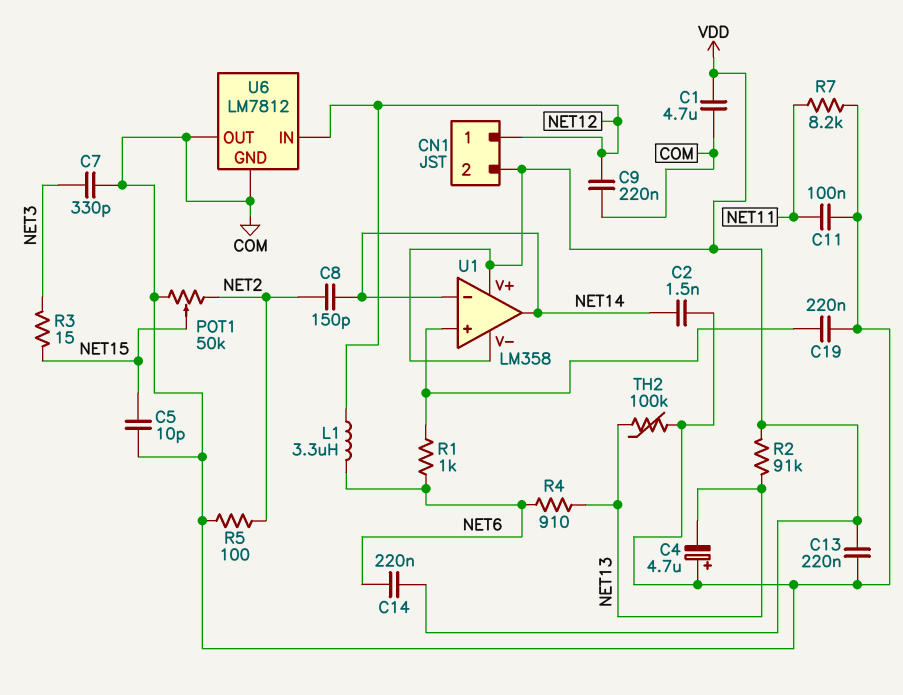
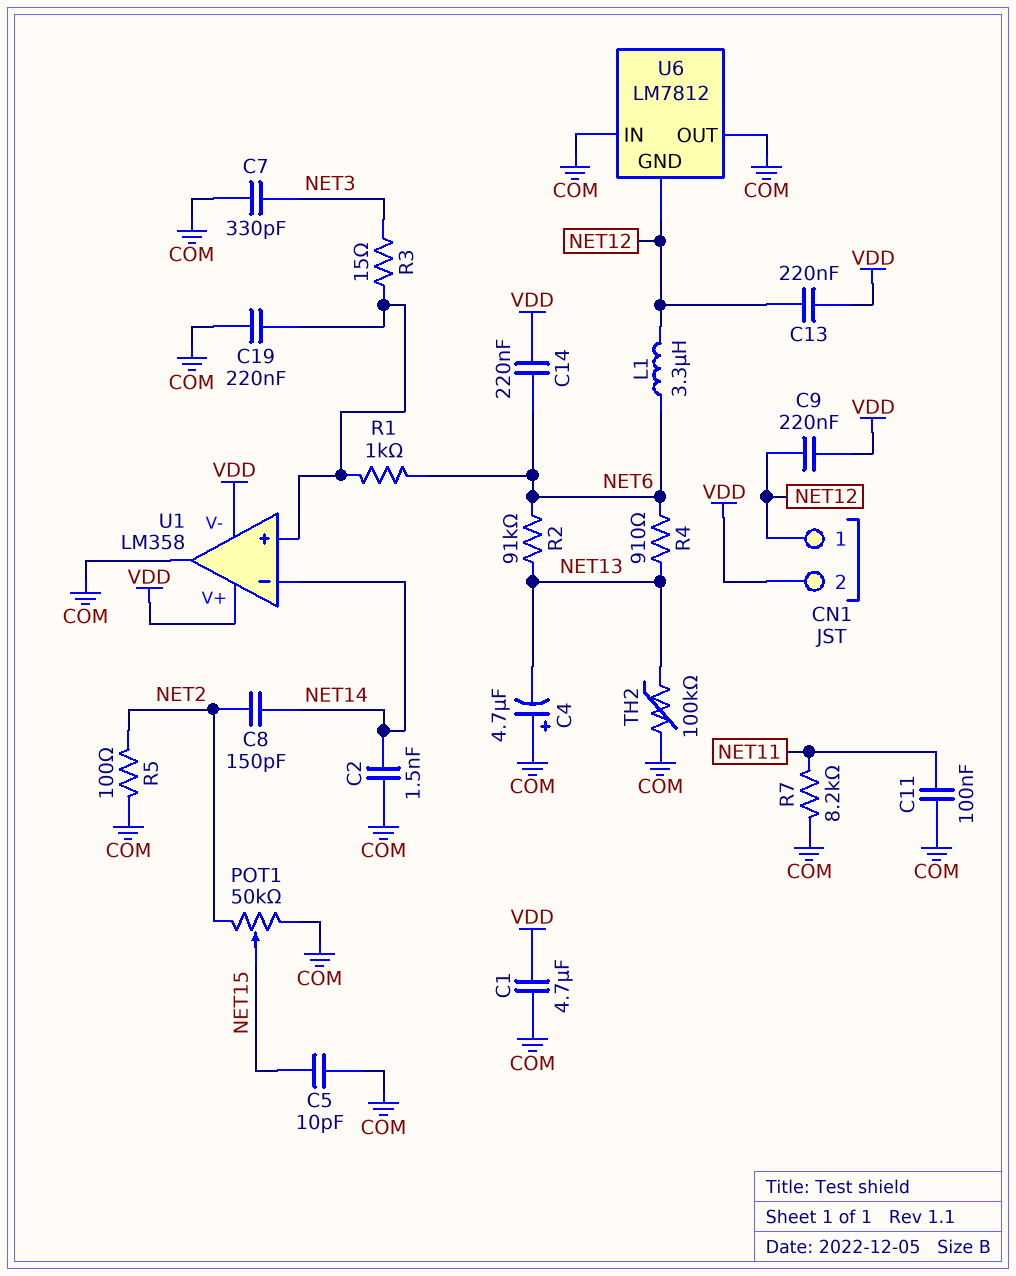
C9: 220nF (COM, NET12) -> 220nF (NET12, VDD)
C13: 220nF (COM, VDD) -> 220nF (NET12, VDD)
R2: 91k (NET13, VDD) -> 91k (NET6, NET13)
R3: 15 (NET3, NET15) -> 15 (NET3, U1/in+)
U1 pin out: NET14 -> COM
U6 pin GND: COM -> NET12
U6 pin IN: NET12 -> COM

